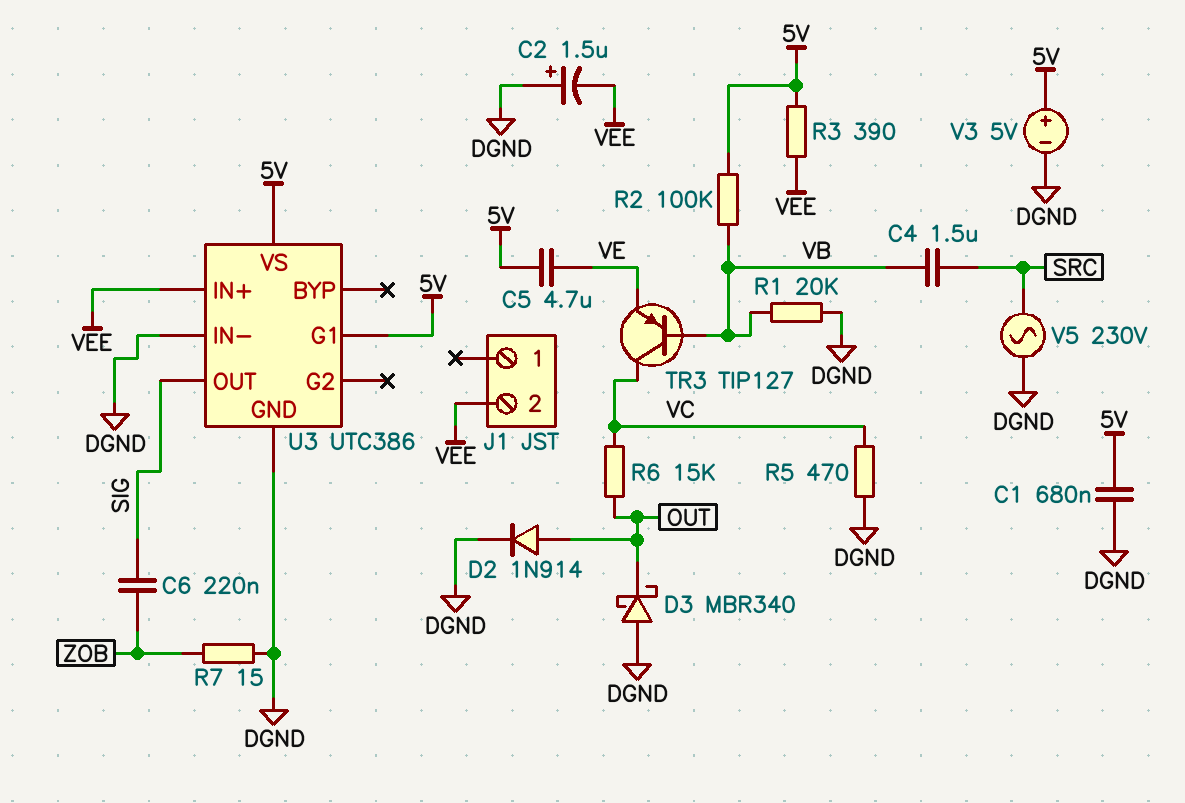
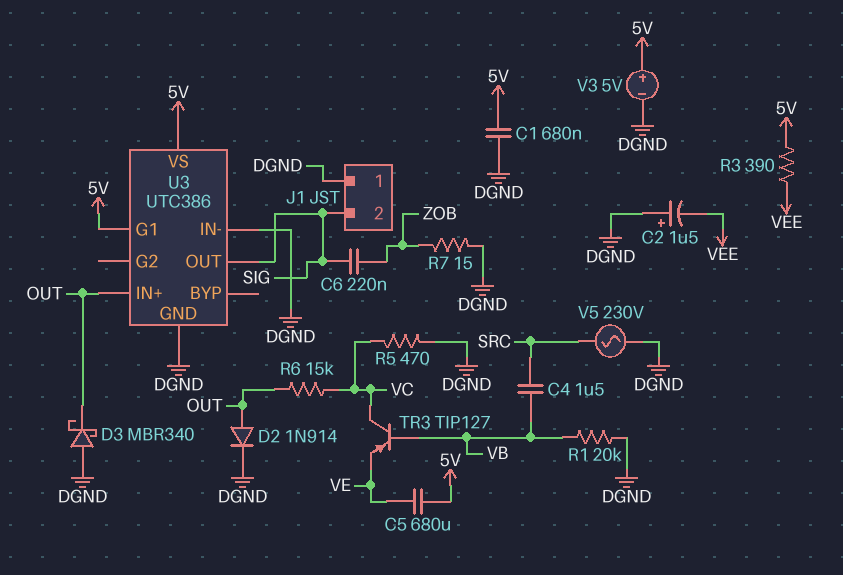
C5: 4.7uF (5V, VE) -> 680uF (5V, VE)
J1 pin 1: none -> DGND
J1 pin 2: VEE -> SIG
R2: 100k (5V, VB) -> none
U3 pin IN+: VEE -> OUT

